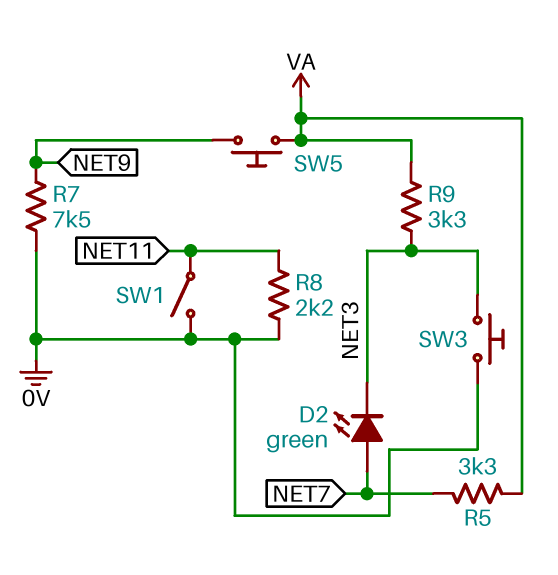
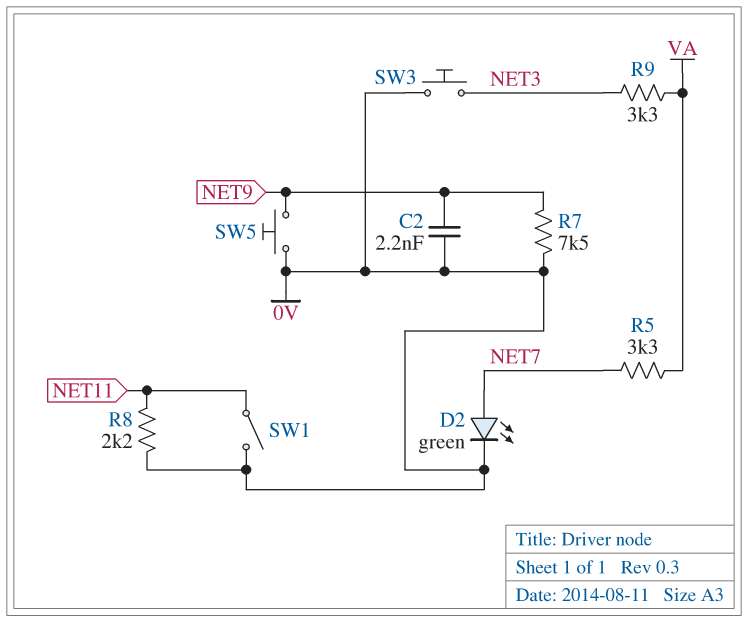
C2: none -> 2.2nF (0V, NET9)
D2: LED green (A NET7, K NET3) -> LED green (A NET7, K 0V)
SW5: button (NET9, VA) -> button (0V, NET9)

